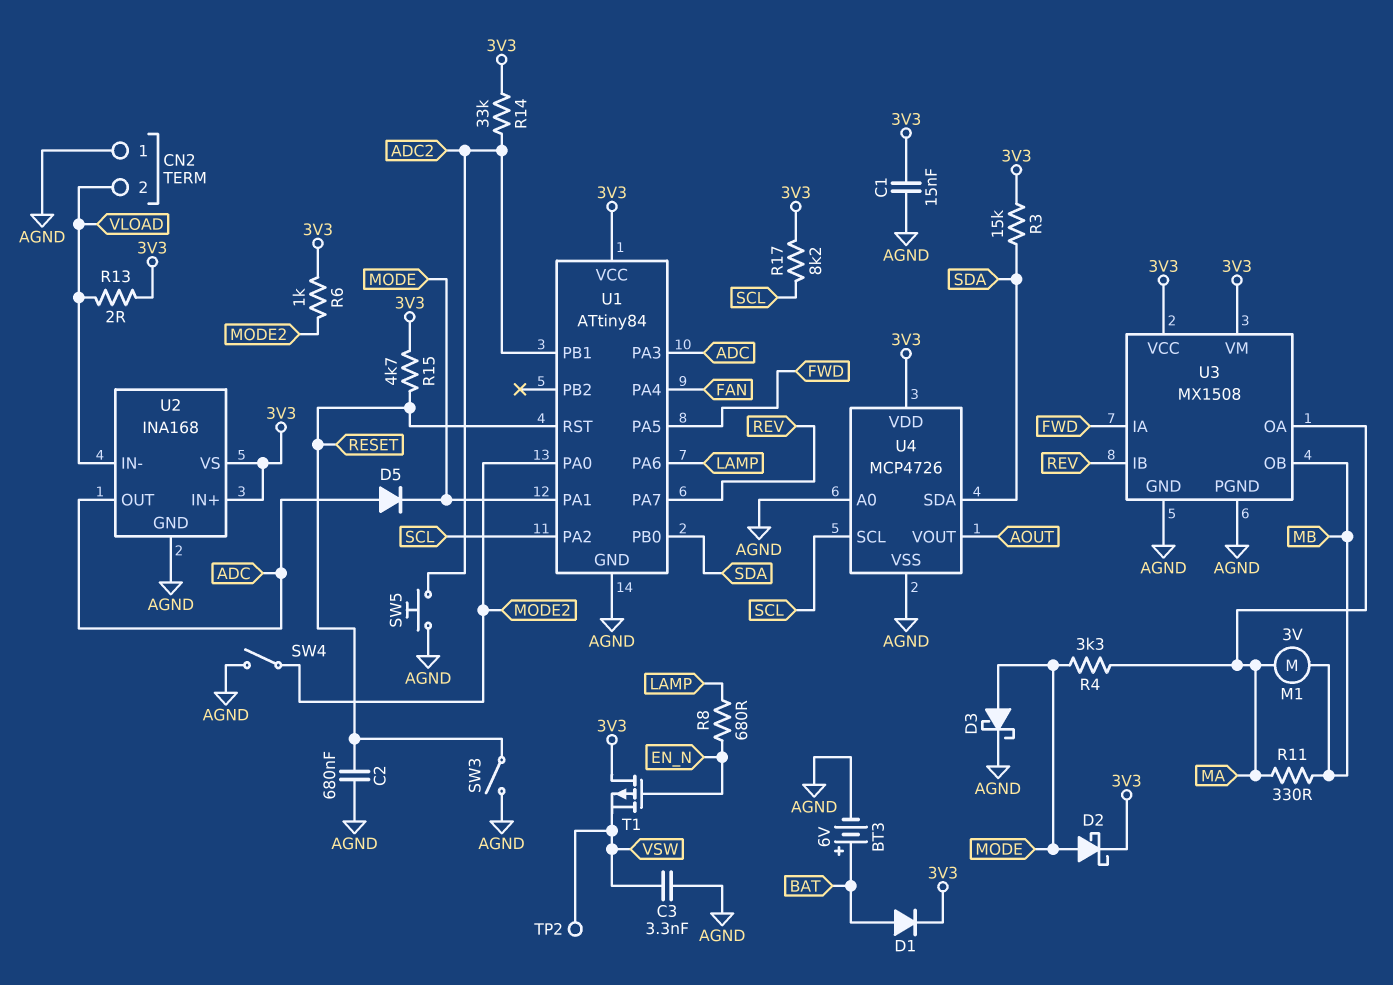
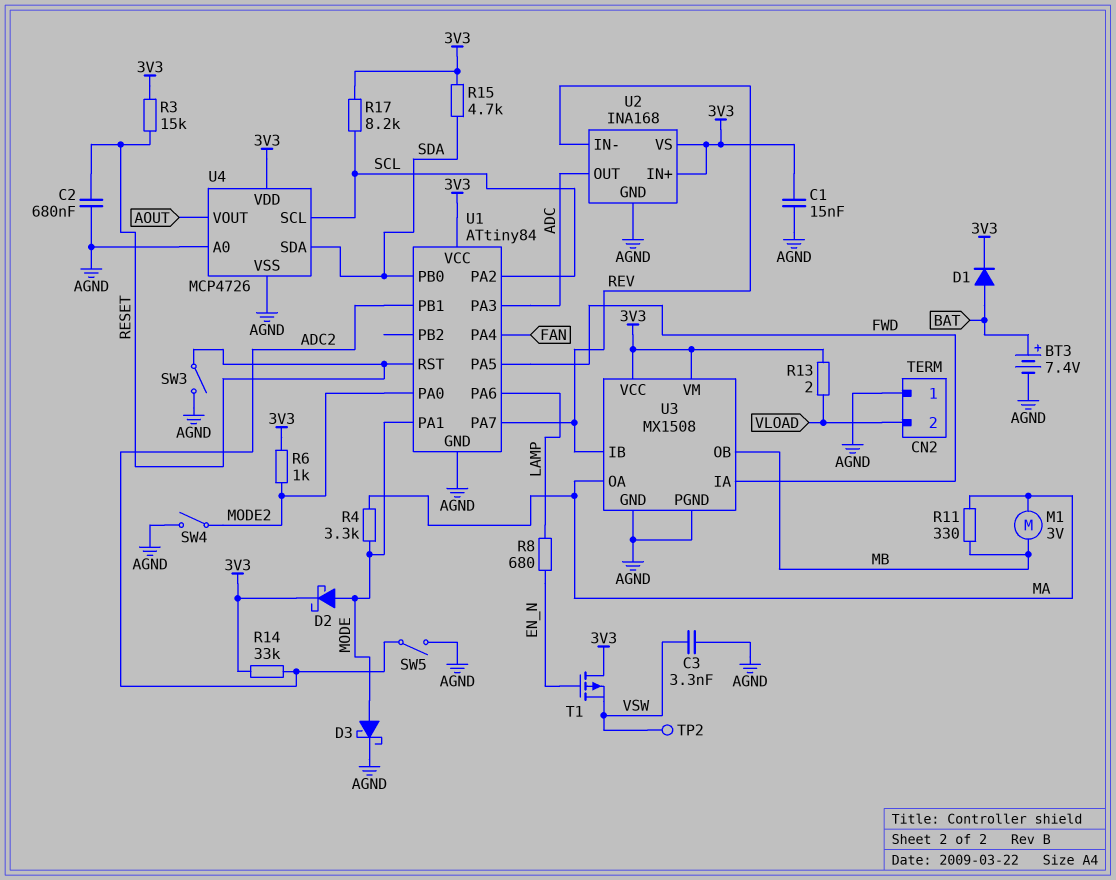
BT3: 6V (plus BAT, minus AGND) -> 7.4V (plus BAT, minus AGND)
D5: diode (A ADC, K MODE) -> none
R3: 15k (3V3, SDA) -> 15k (3V3, RESET)
R15: 4.7k (3V3, RESET) -> 4.7k (3V3, SDA)
SW5: button (ADC2, AGND) -> switch (ADC2, AGND)
U2 pin IN-: VLOAD -> REV

